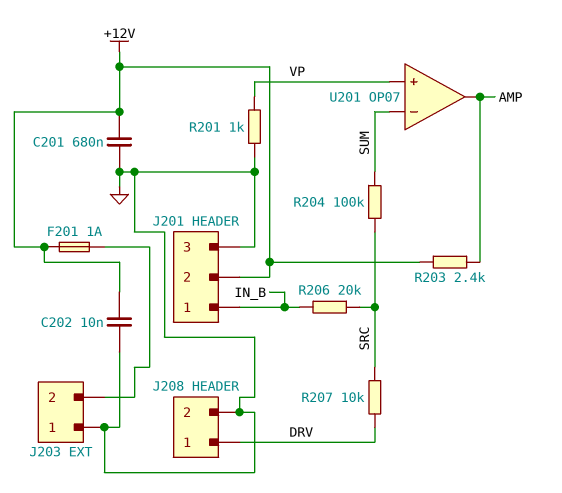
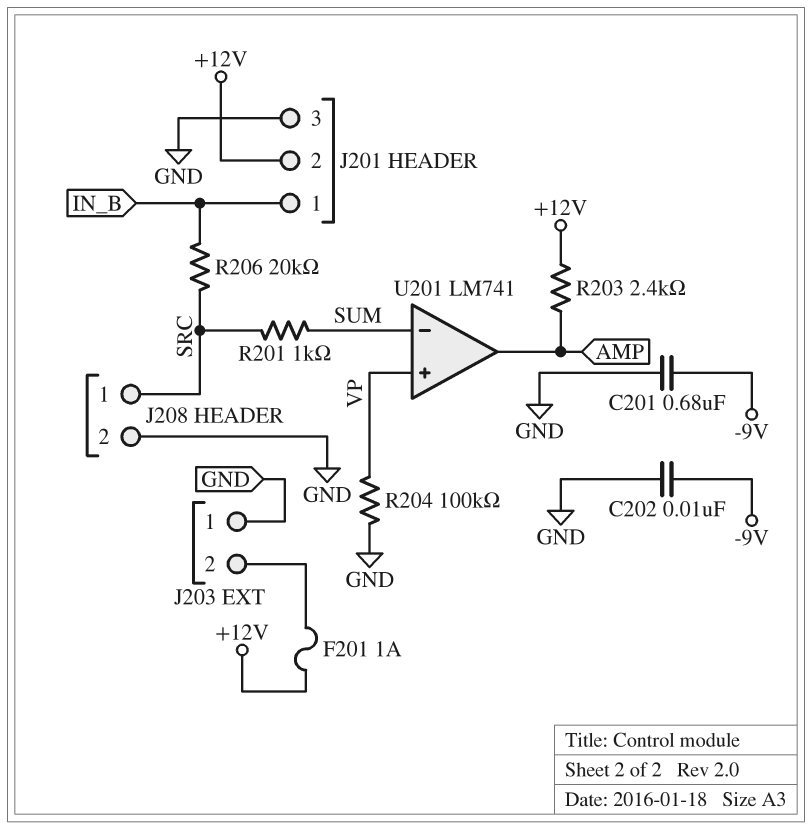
C201: 680nF (+12V, GND) -> 680nF (-9V, GND)
C202: 10nF (+12V, GND) -> 10nF (-9V, GND)
J208 pin 1: DRV -> SRC
R201: 1k (GND, VP) -> 1k (SRC, SUM)
R204: 100k (SRC, SUM) -> 100k (GND, VP)
R207: 10k (DRV, SRC) -> none
U201: OP07 -> LM741

